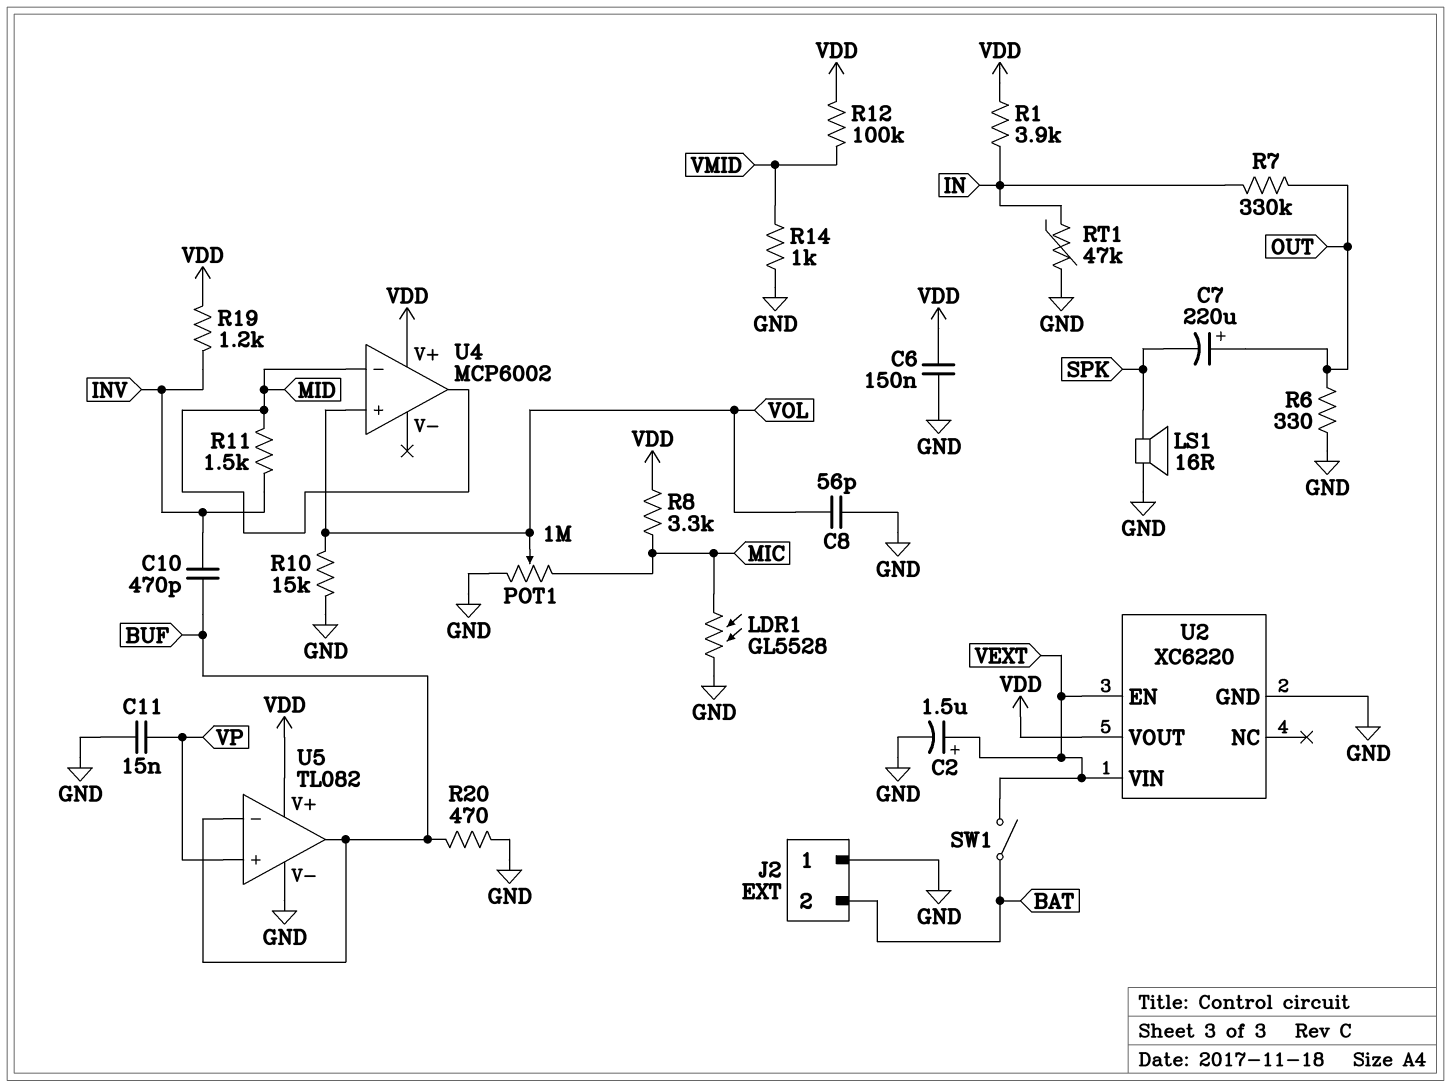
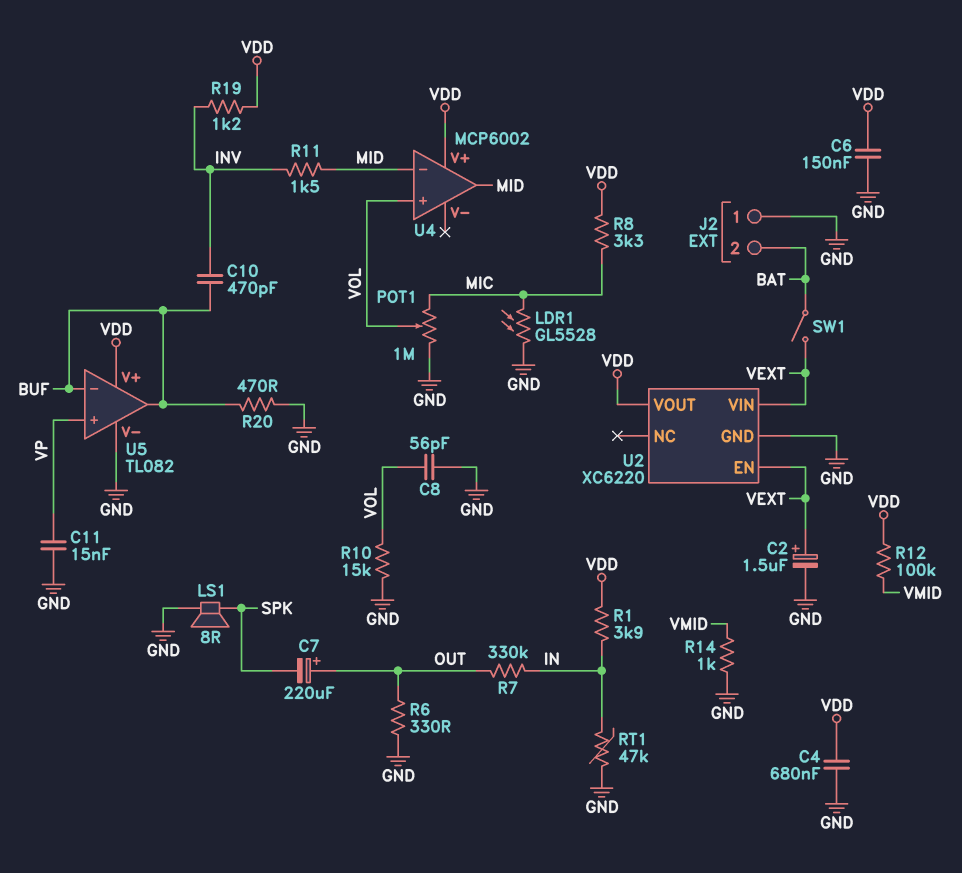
C4: none -> 680nF (GND, VDD)
LS1: speaker 16R (GND, SPK) -> speaker 8R (GND, SPK)

